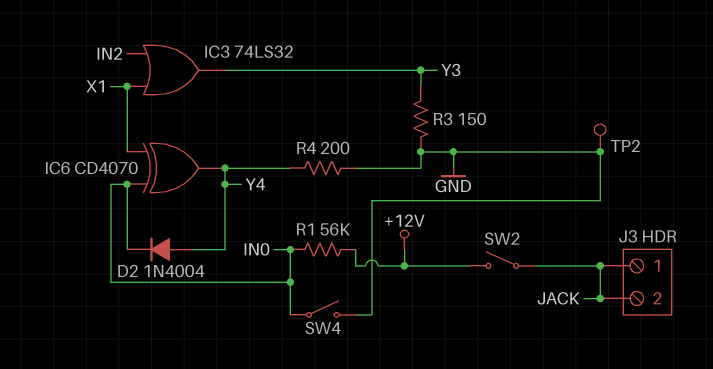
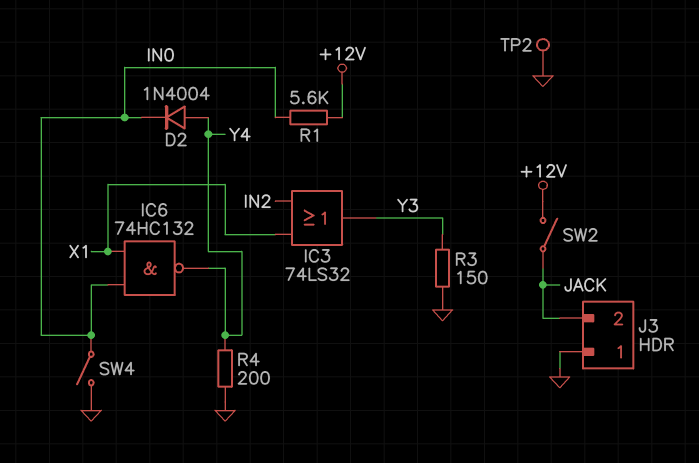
IC6: XOR CD4070 (in IN0, in X1, out Y4) -> NAND 74HC132 (in IN0, in X1, out Y4)
J3 pin 1: JACK -> GND
R1: 56k (+12V, IN0) -> 5.6k (+12V, IN0)

